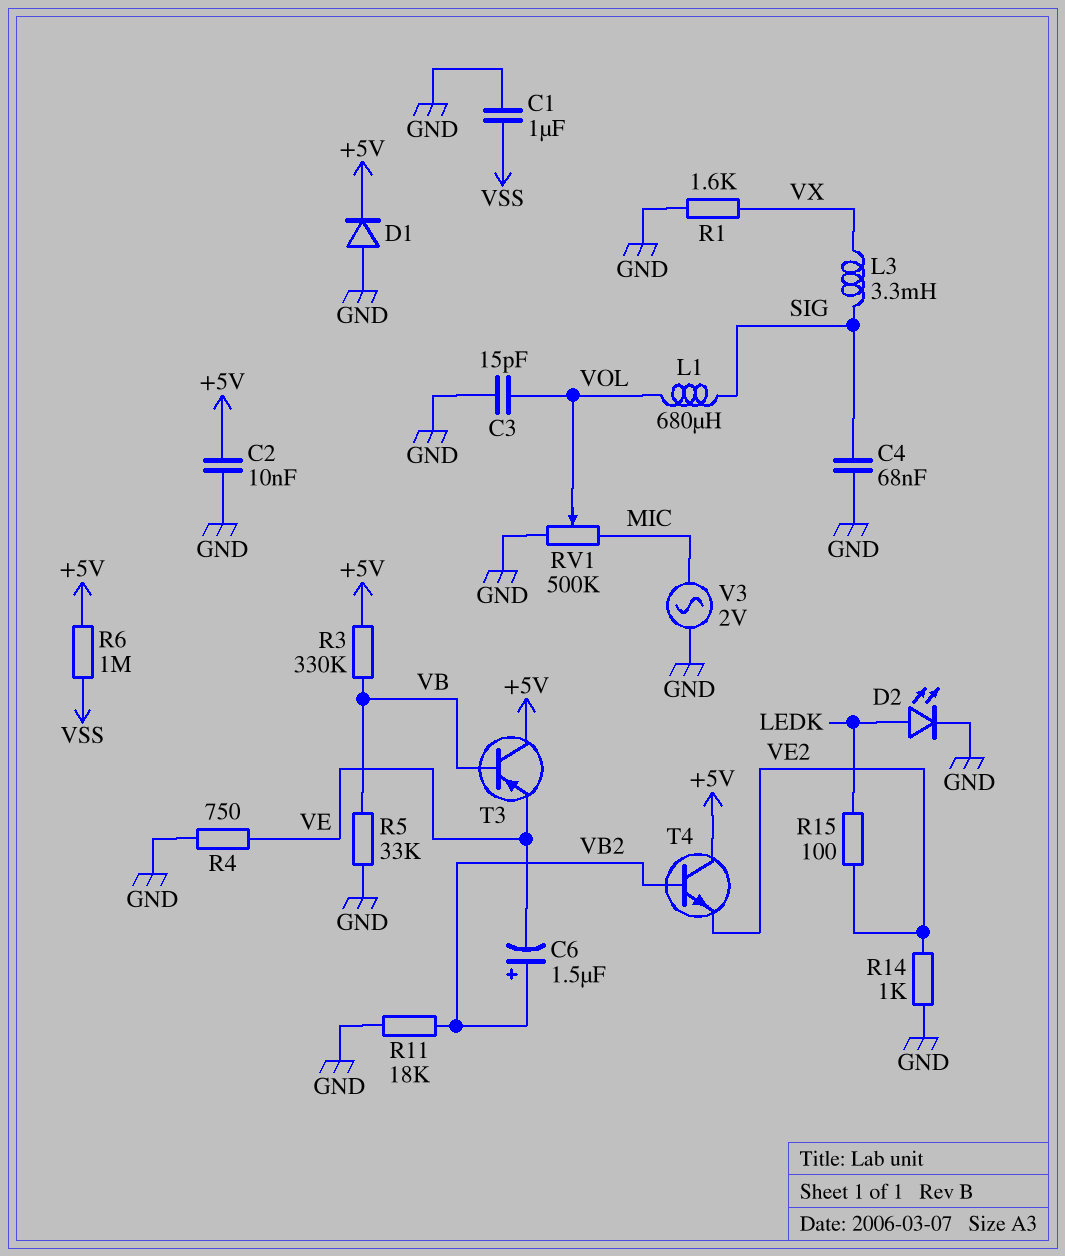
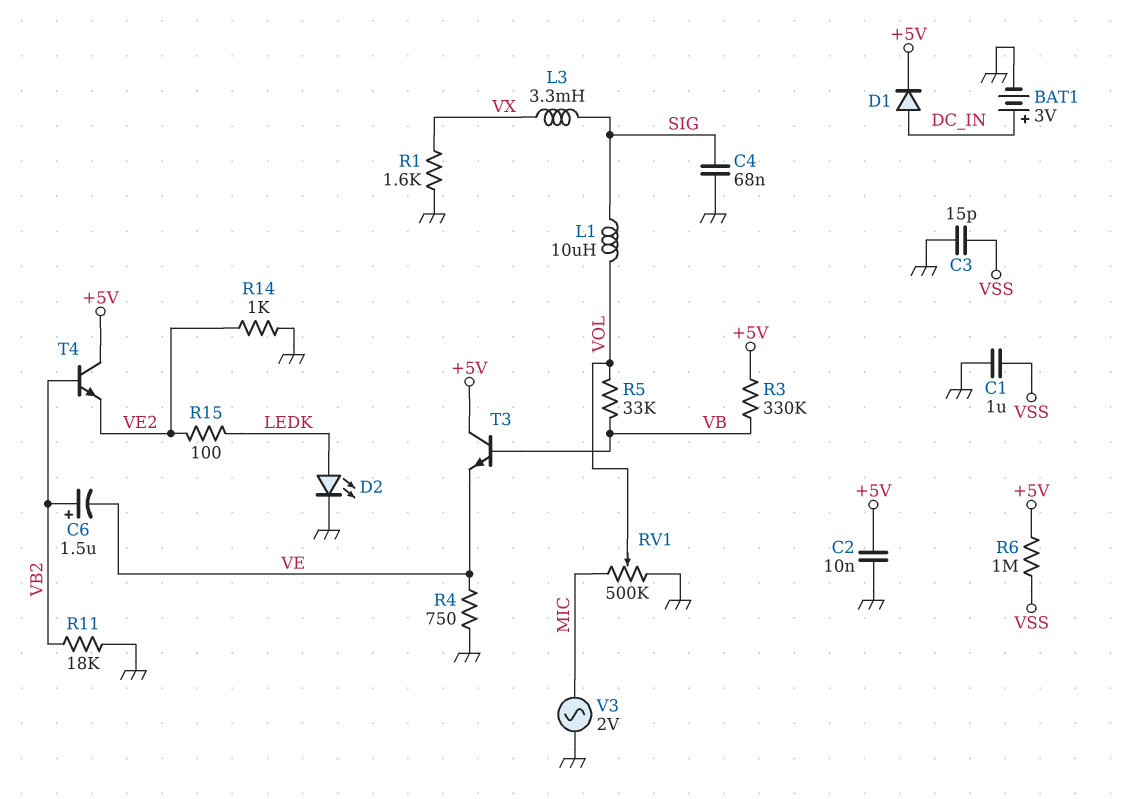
BAT1: none -> 3V (plus DC_IN, minus GND)
C3: 15pF (GND, VOL) -> 15pF (GND, VSS)
D1: diode (A GND, K +5V) -> diode (A DC_IN, K +5V)
L1: 680uH (SIG, VOL) -> 10uH (SIG, VOL)
R5: 33k (GND, VB) -> 33k (VB, VOL)
T3: PNP (B VB, C +5V, E VE) -> NPN (B VB, C +5V, E VE)

